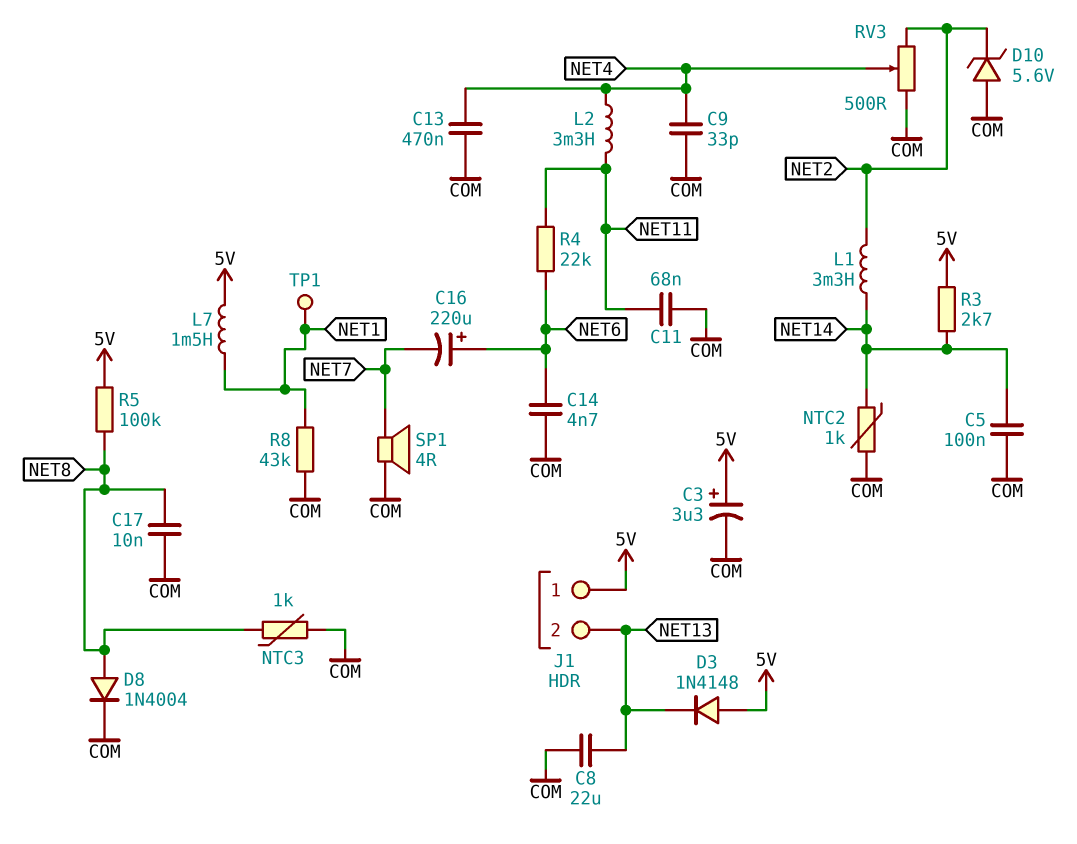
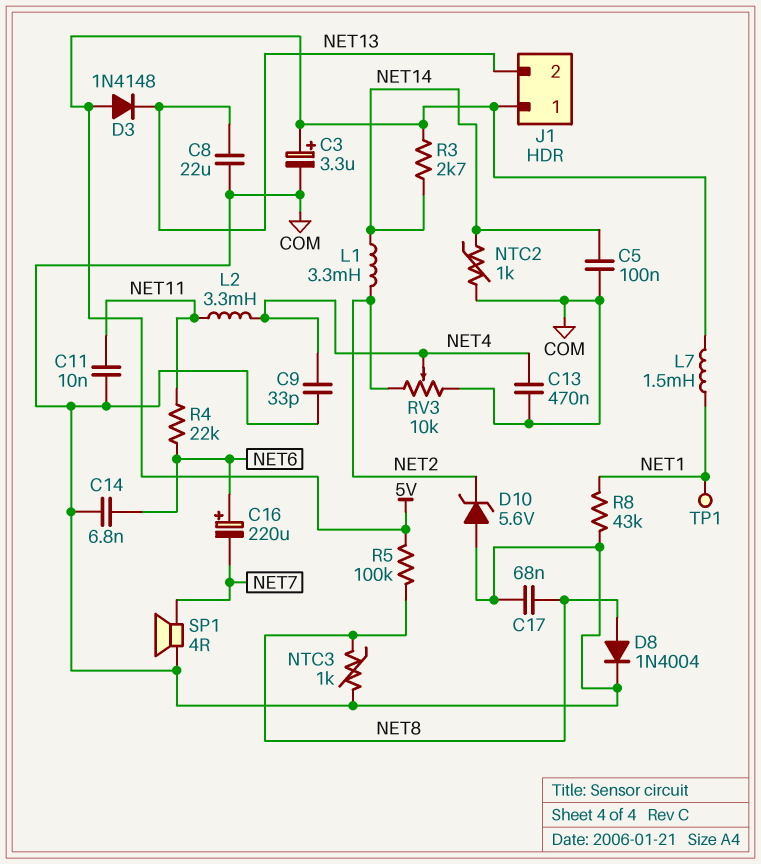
C11: 68nF (COM, NET11) -> 10nF (COM, NET11)
C14: 4.7nF (COM, NET6) -> 6.8nF (COM, NET6)
C17: 10nF (COM, NET8) -> 68nF (COM, NET8)
RV3: 500 (COM, NET2, wiper NET4) -> 10k (COM, NET2, wiper NET4)

